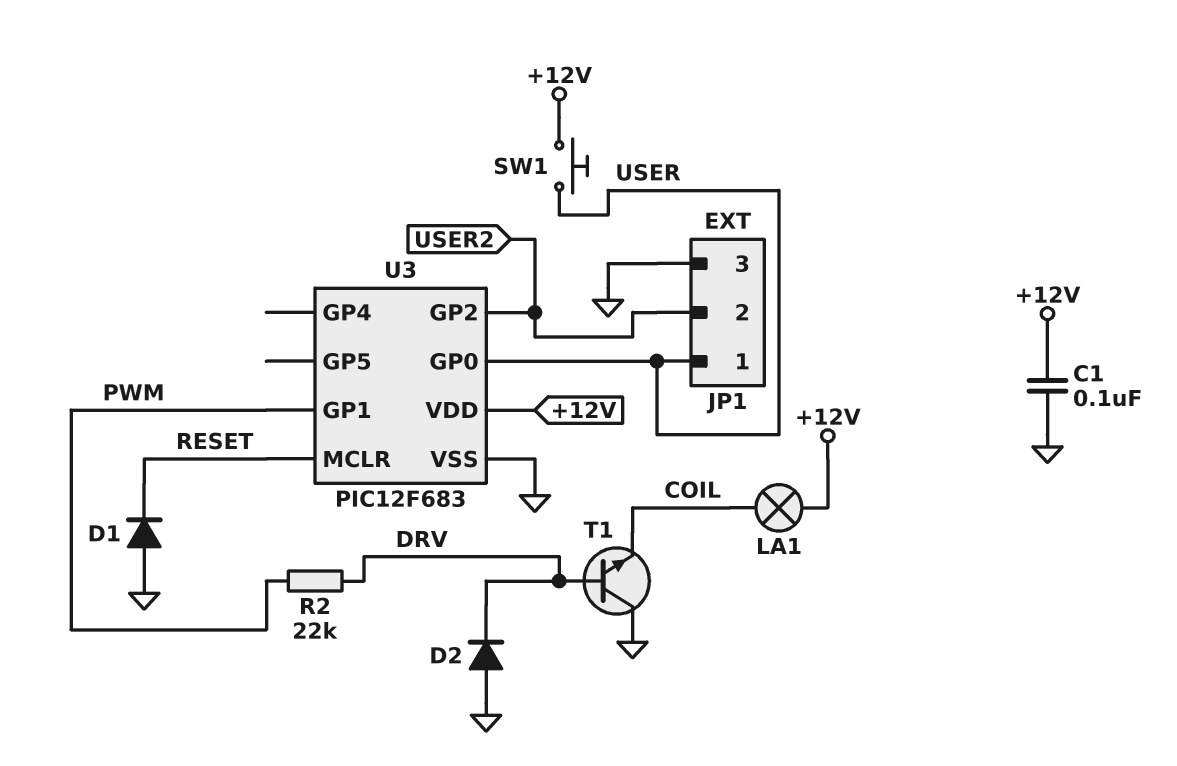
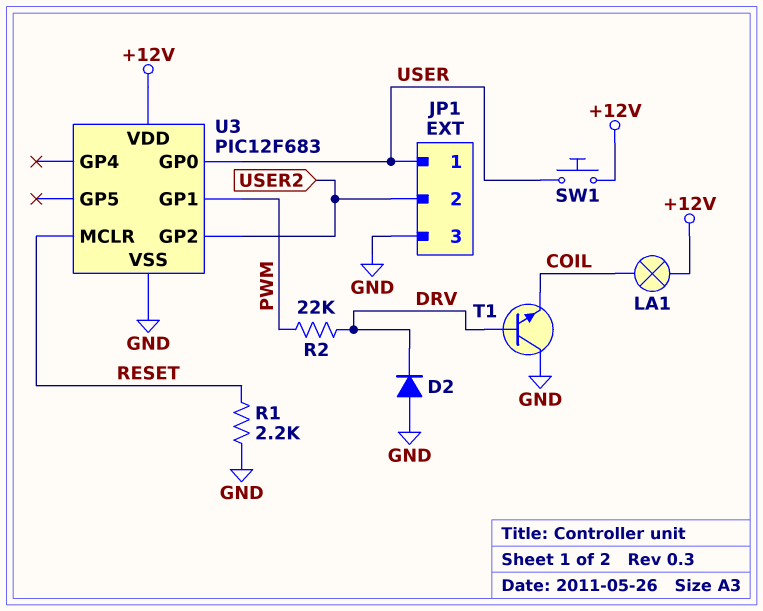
C1: 100nF (+12V, GND) -> none
D1: diode (A GND, K RESET) -> none
R1: none -> 2.2k (GND, RESET)

